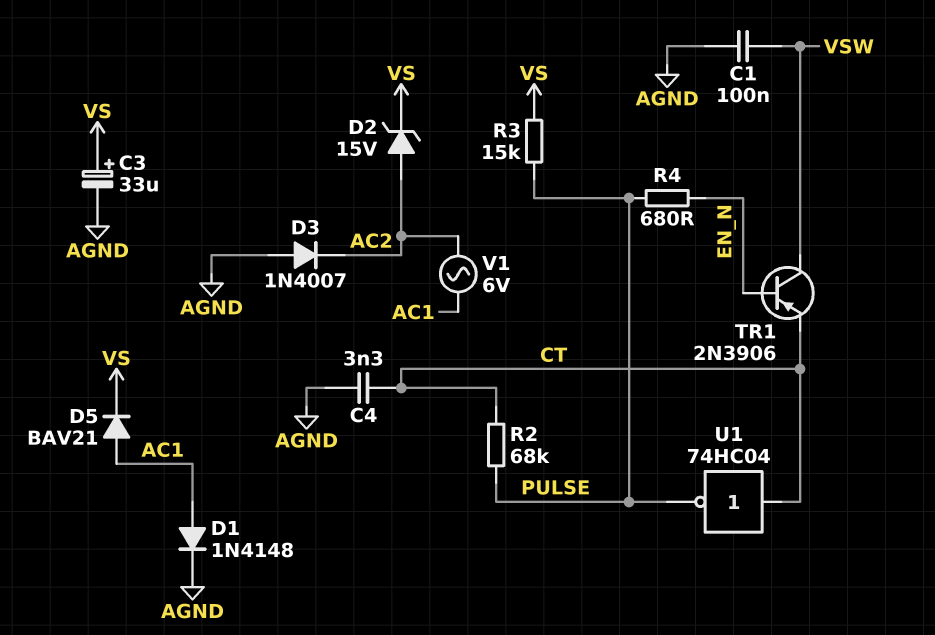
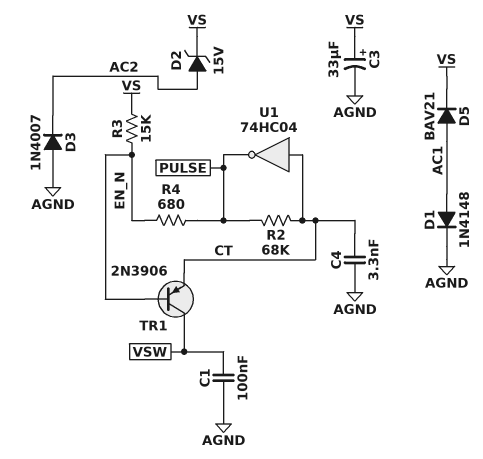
R3: 15k (PULSE, VS) -> 15k (EN_N, VS)
V1: AC 6V (AC1, AC2) -> none

